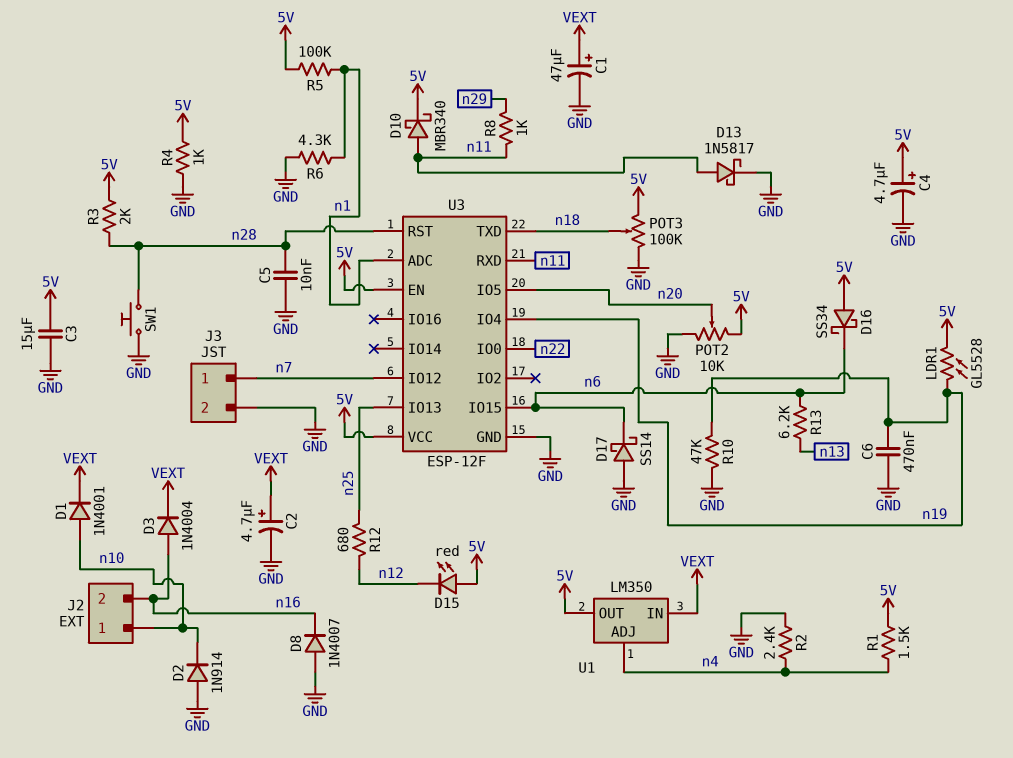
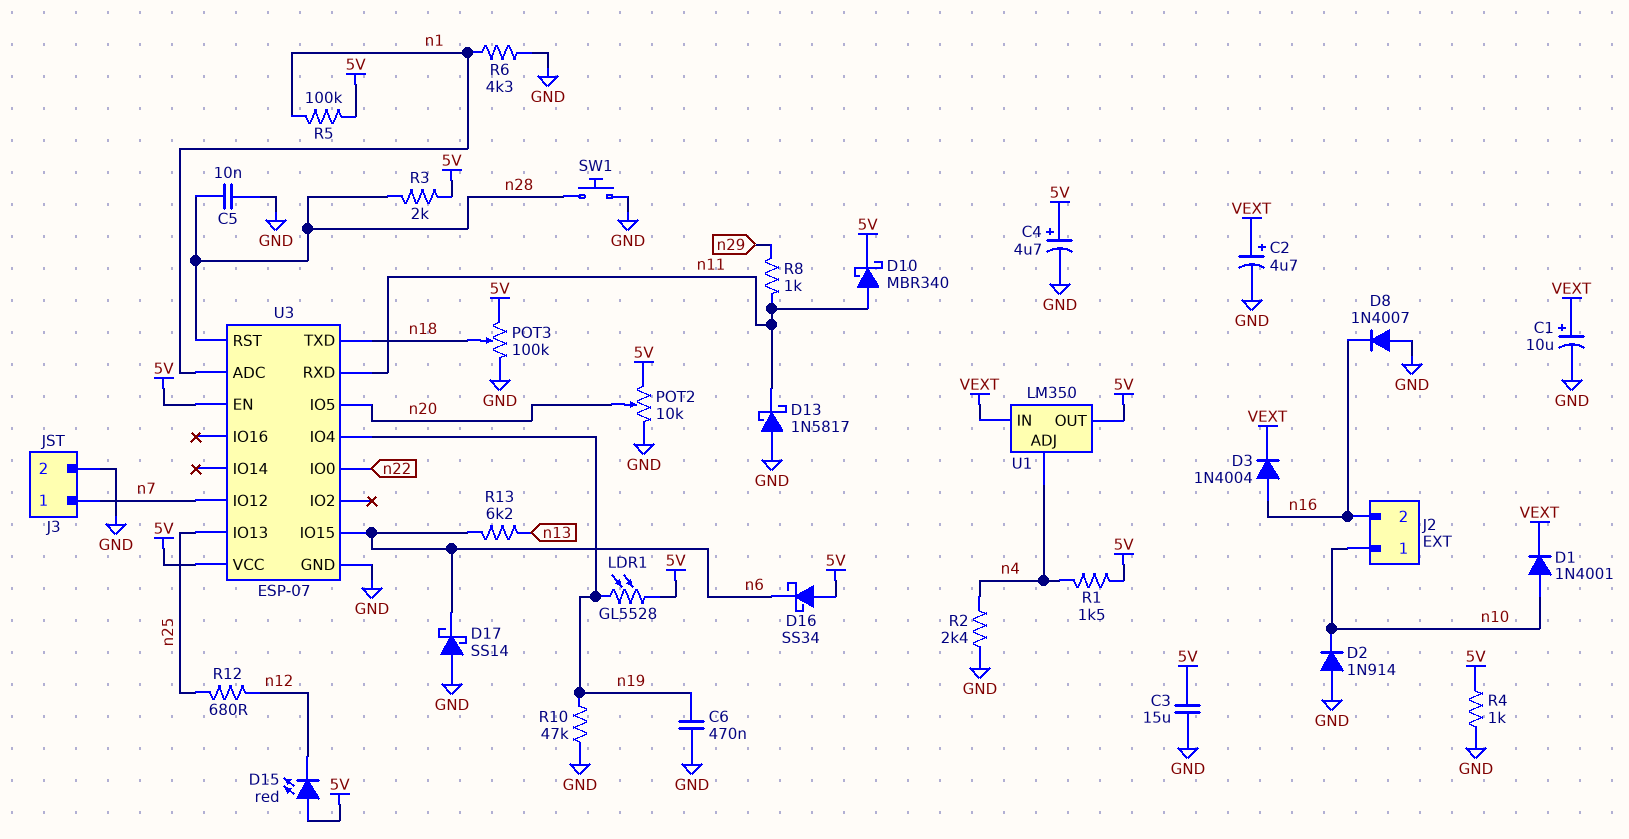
C1: 47uF (plus VEXT, minus GND) -> 10uF (plus VEXT, minus GND)
D13: schottky 1N5817 (A n11, K GND) -> schottky 1N5817 (A GND, K n11)
U3: ESP-12F -> ESP-07

